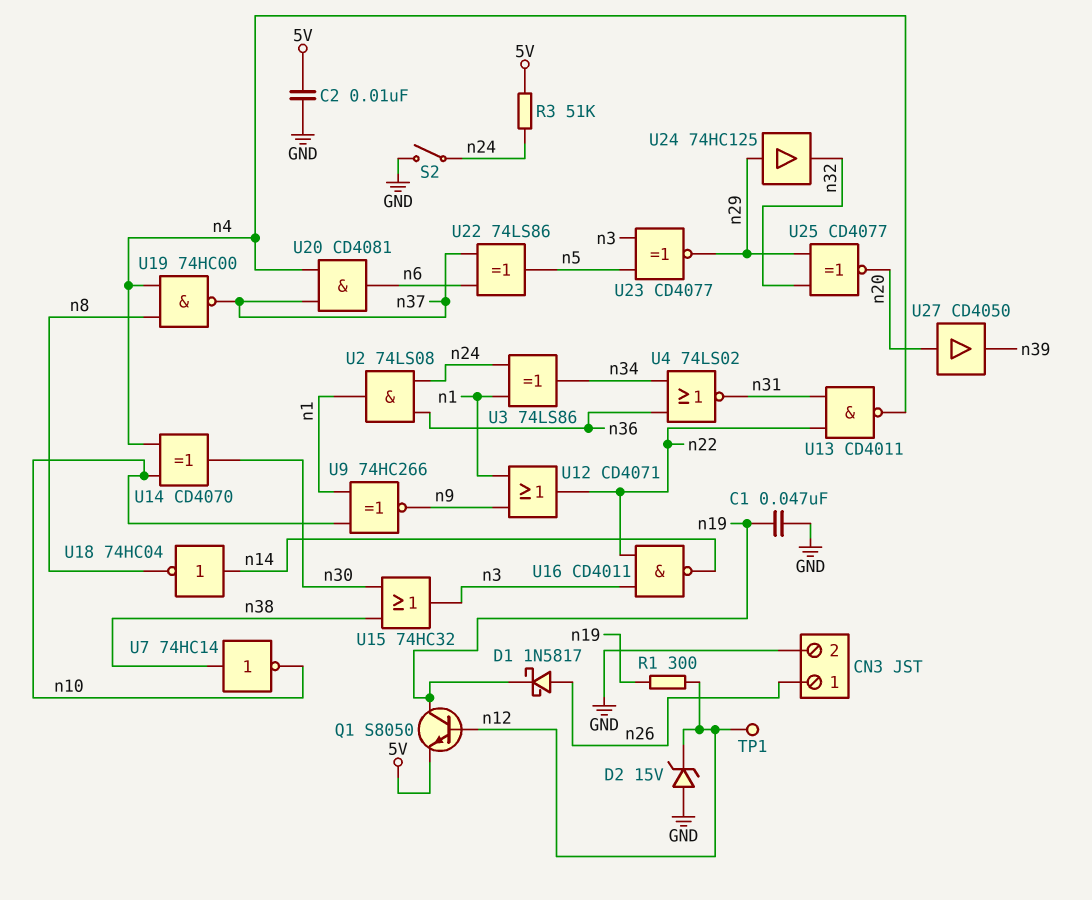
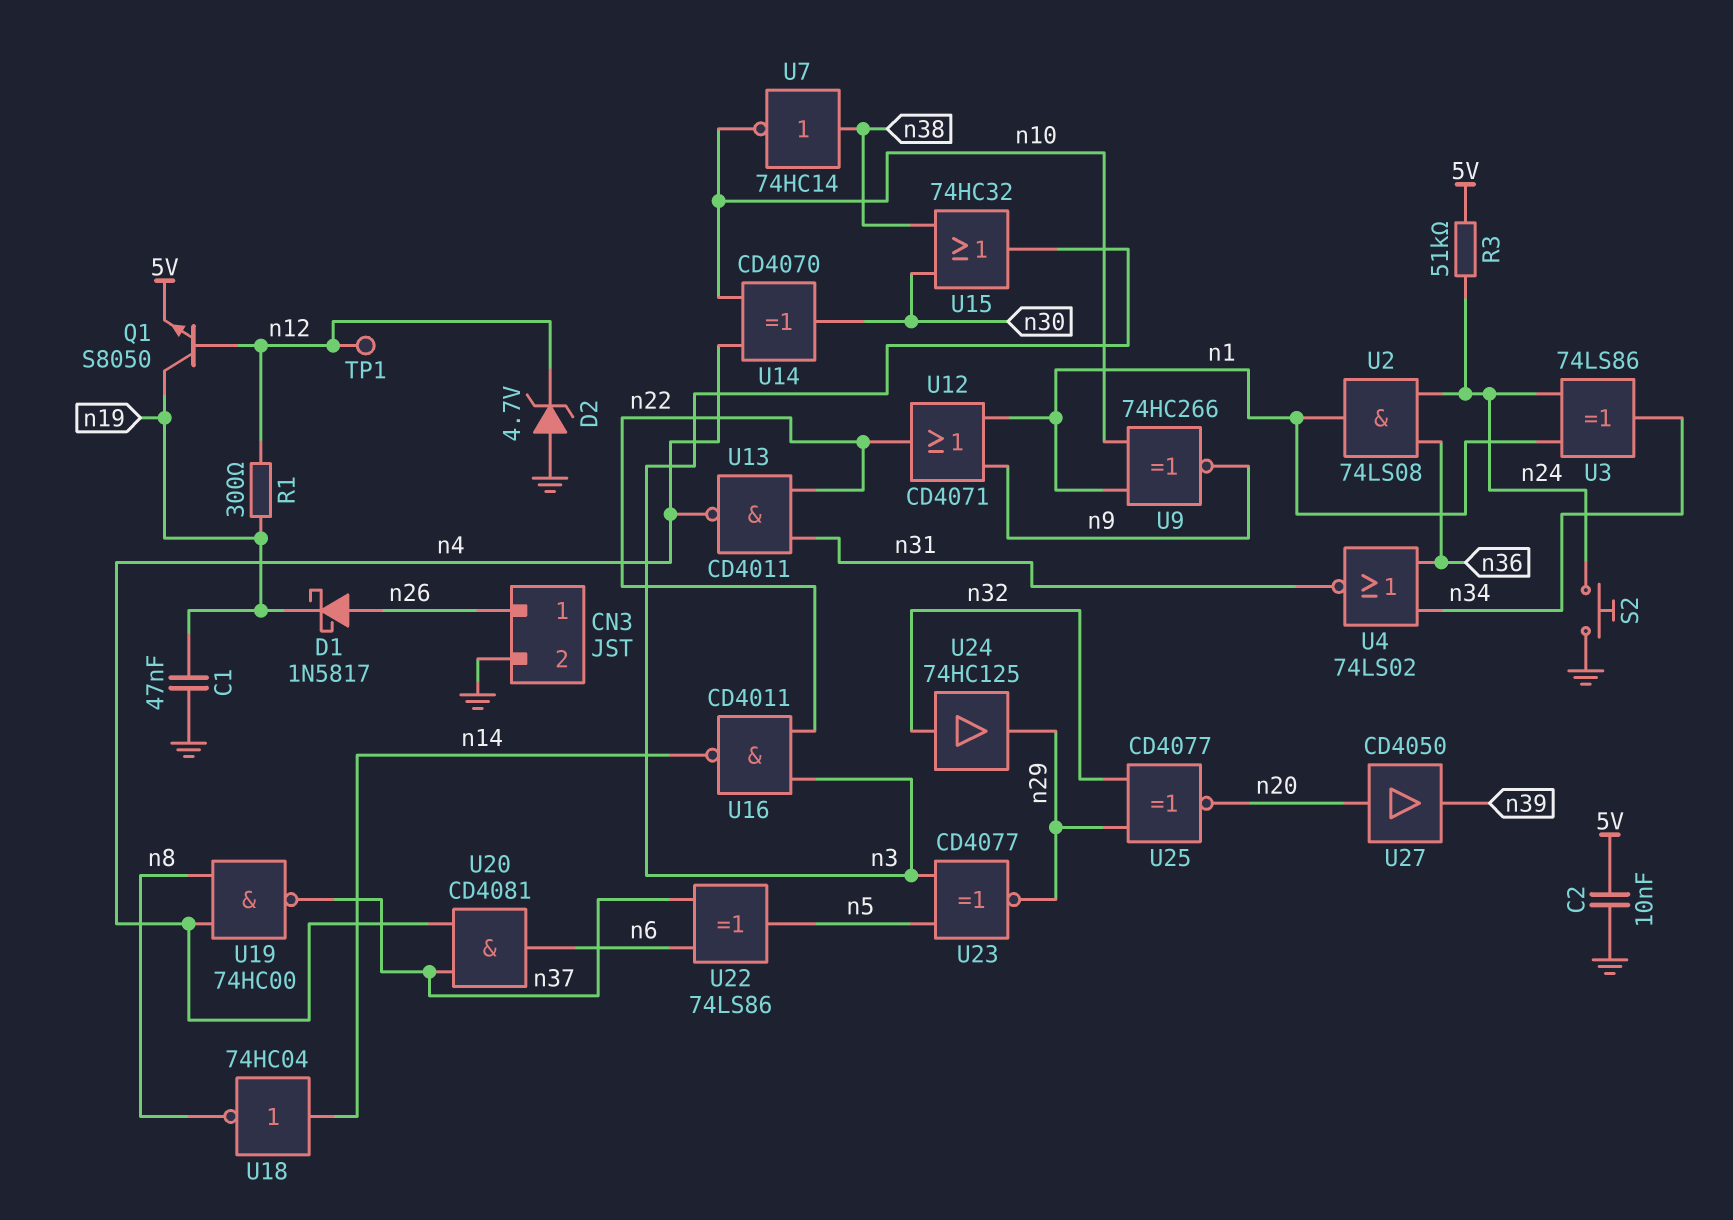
D2: zener 15V (A GND, K n12) -> zener 4.7V (A GND, K n12)
S2: switch (GND, n24) -> button (GND, n24)
U24: buffer 74HC125 (in n29, out n32) -> buffer 74HC125 (in n32, out n29)

